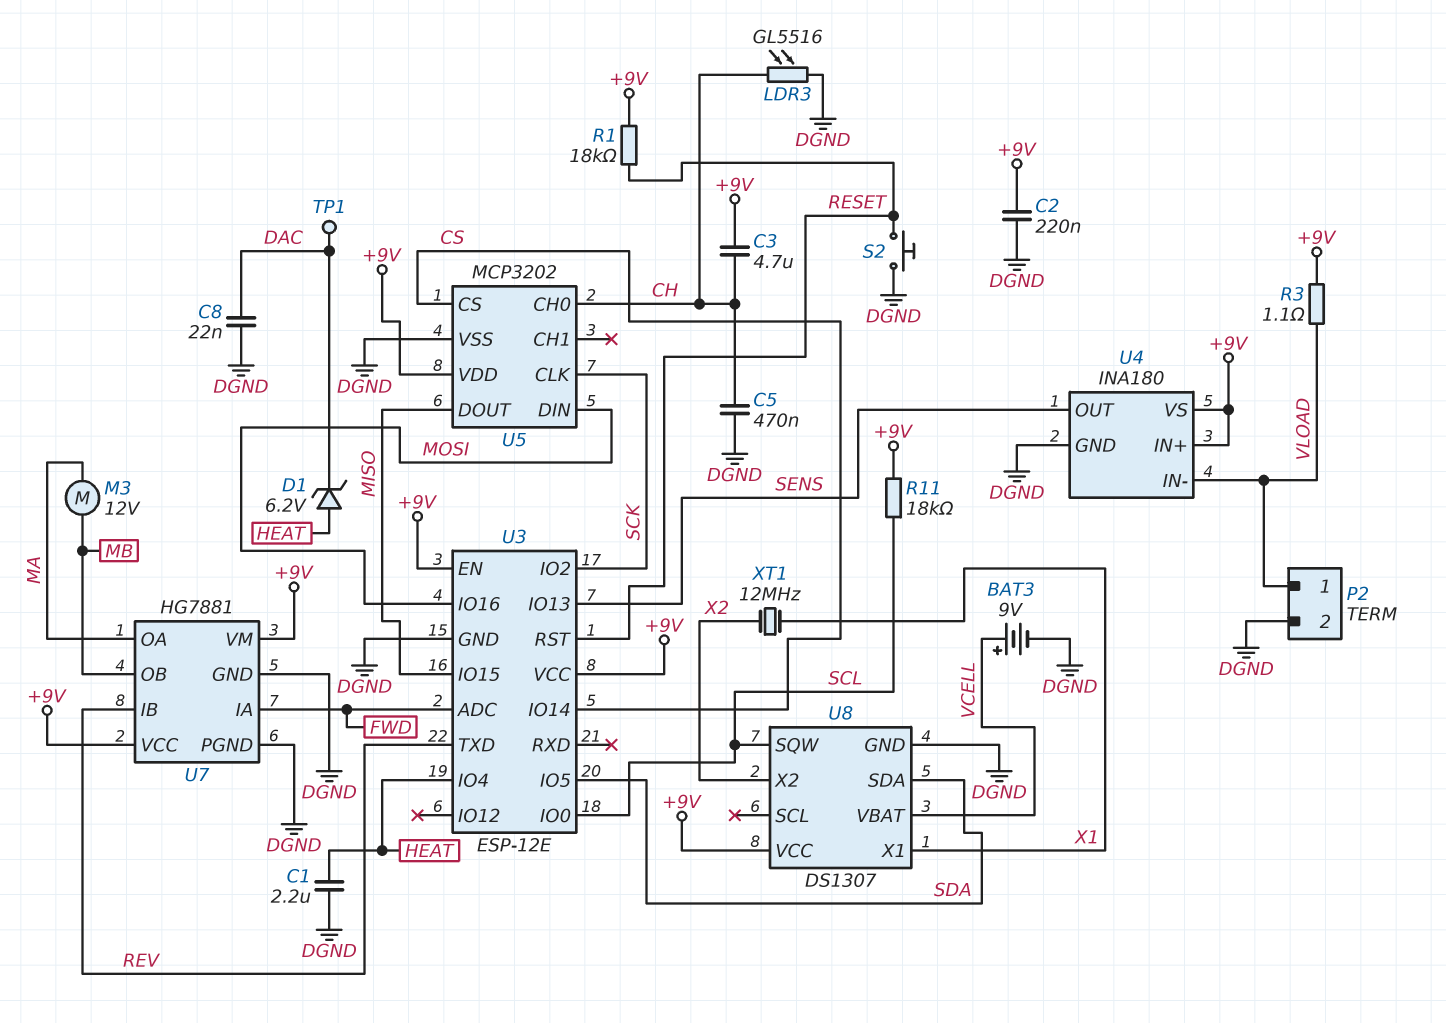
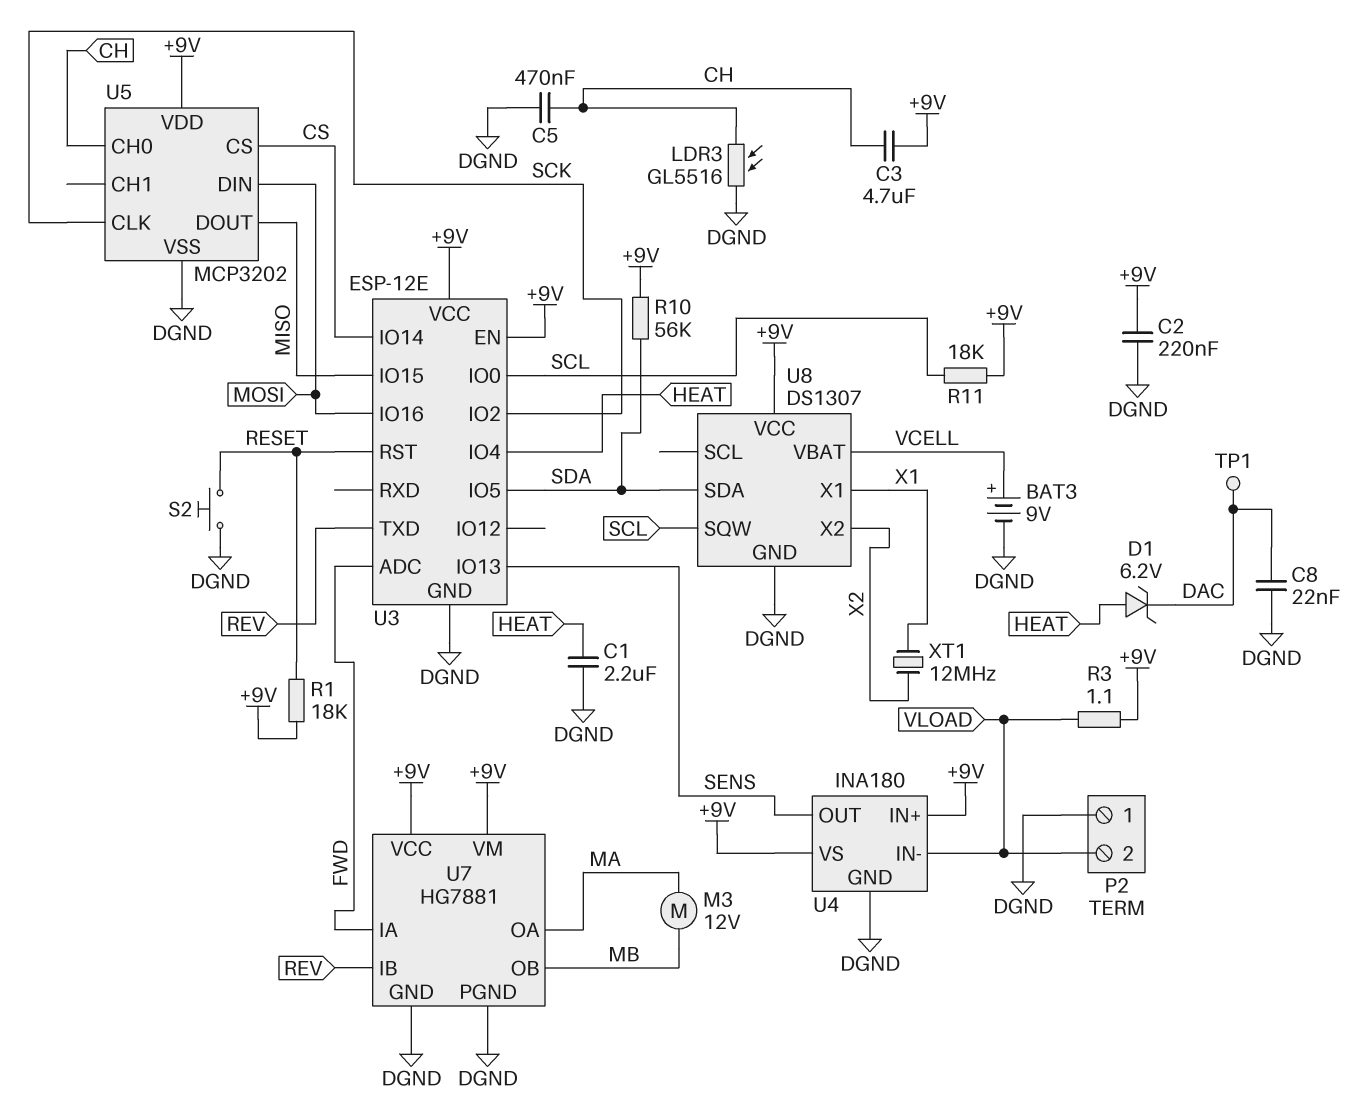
P2 pin 1: VLOAD -> DGND
P2 pin 2: DGND -> VLOAD
R10: none -> 56k (+9V, SDA)

